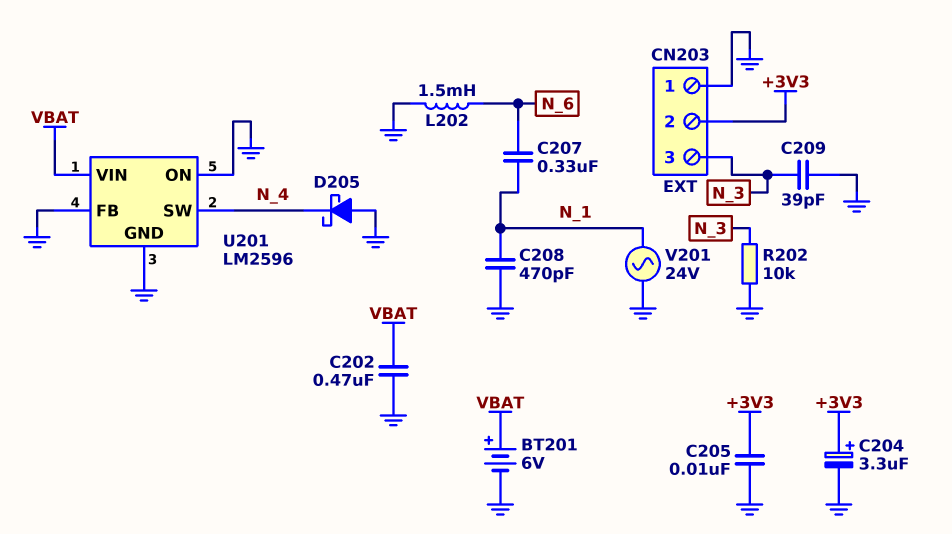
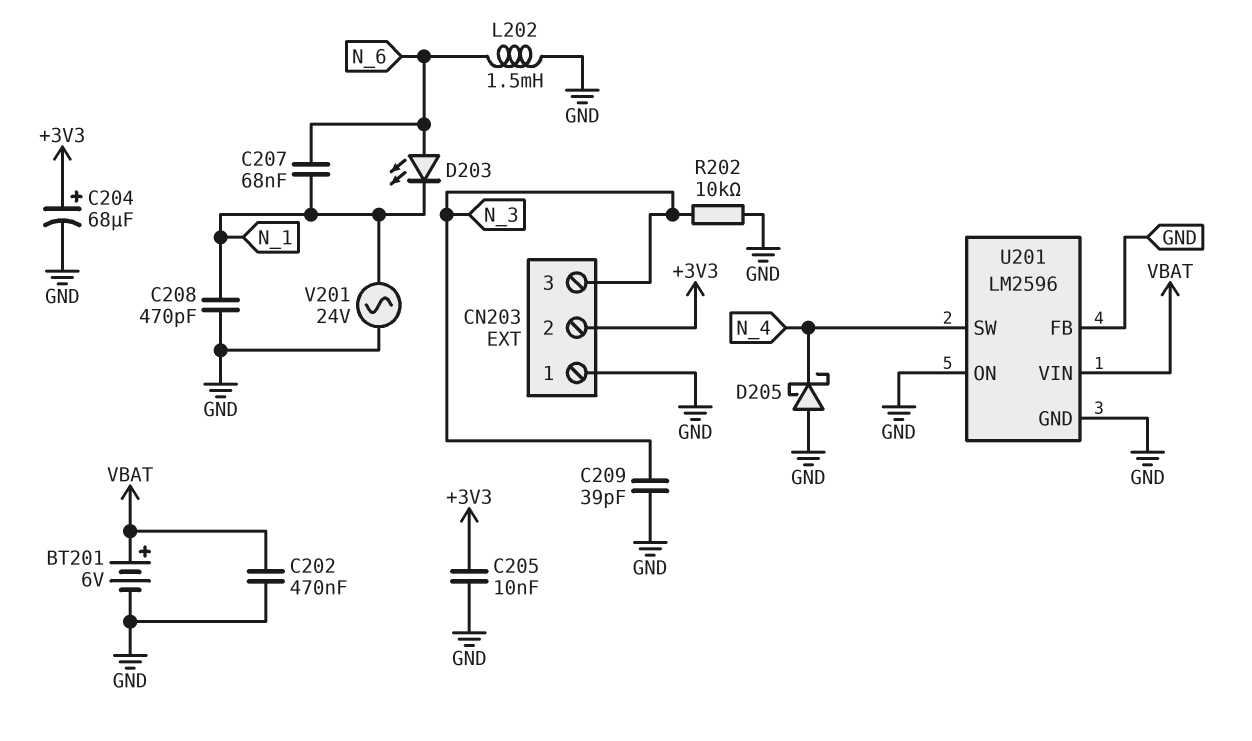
C204: 3.3uF (plus +3V3, minus GND) -> 68uF (plus +3V3, minus GND)
C207: 330nF (N_1, N_6) -> 68nF (N_1, N_6)
D203: none -> LED (A N_6, K N_1)

